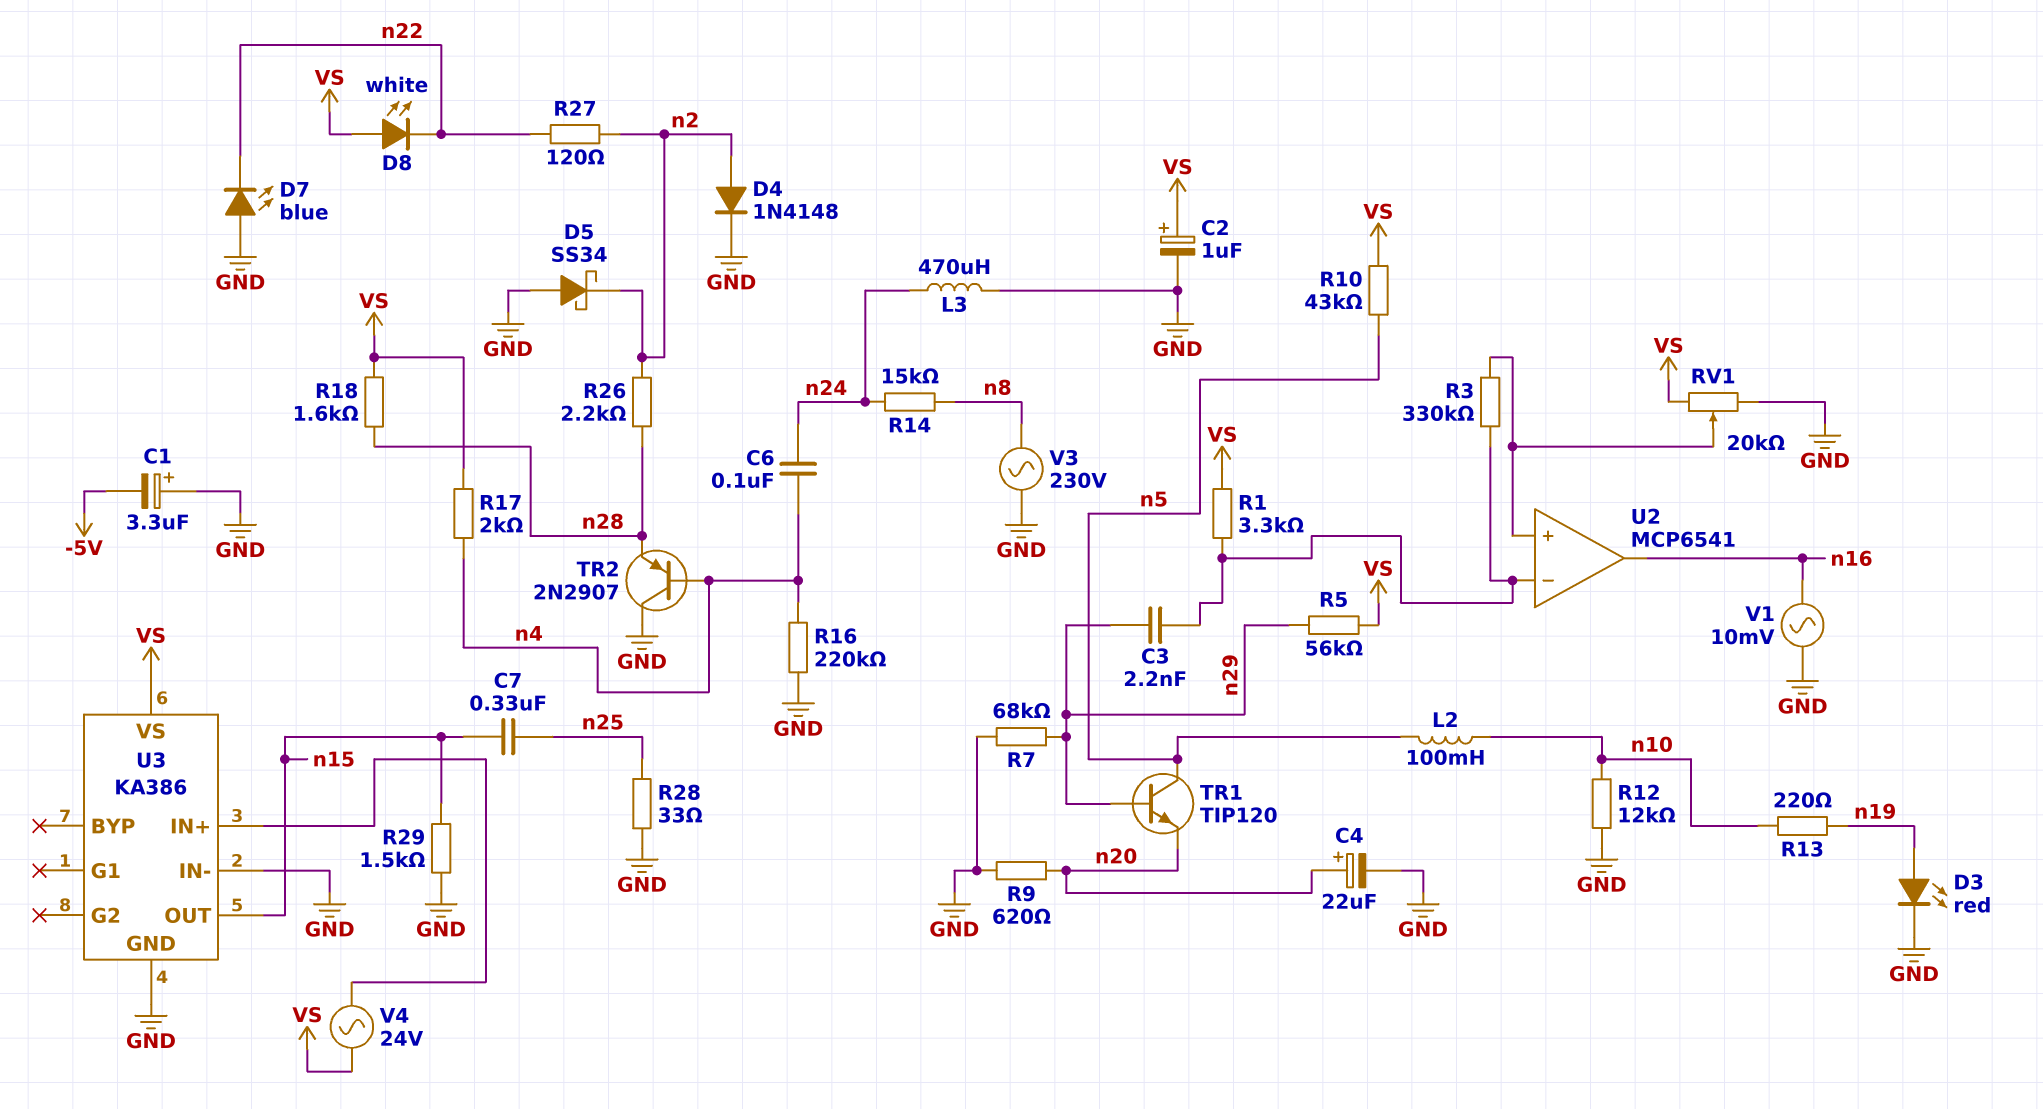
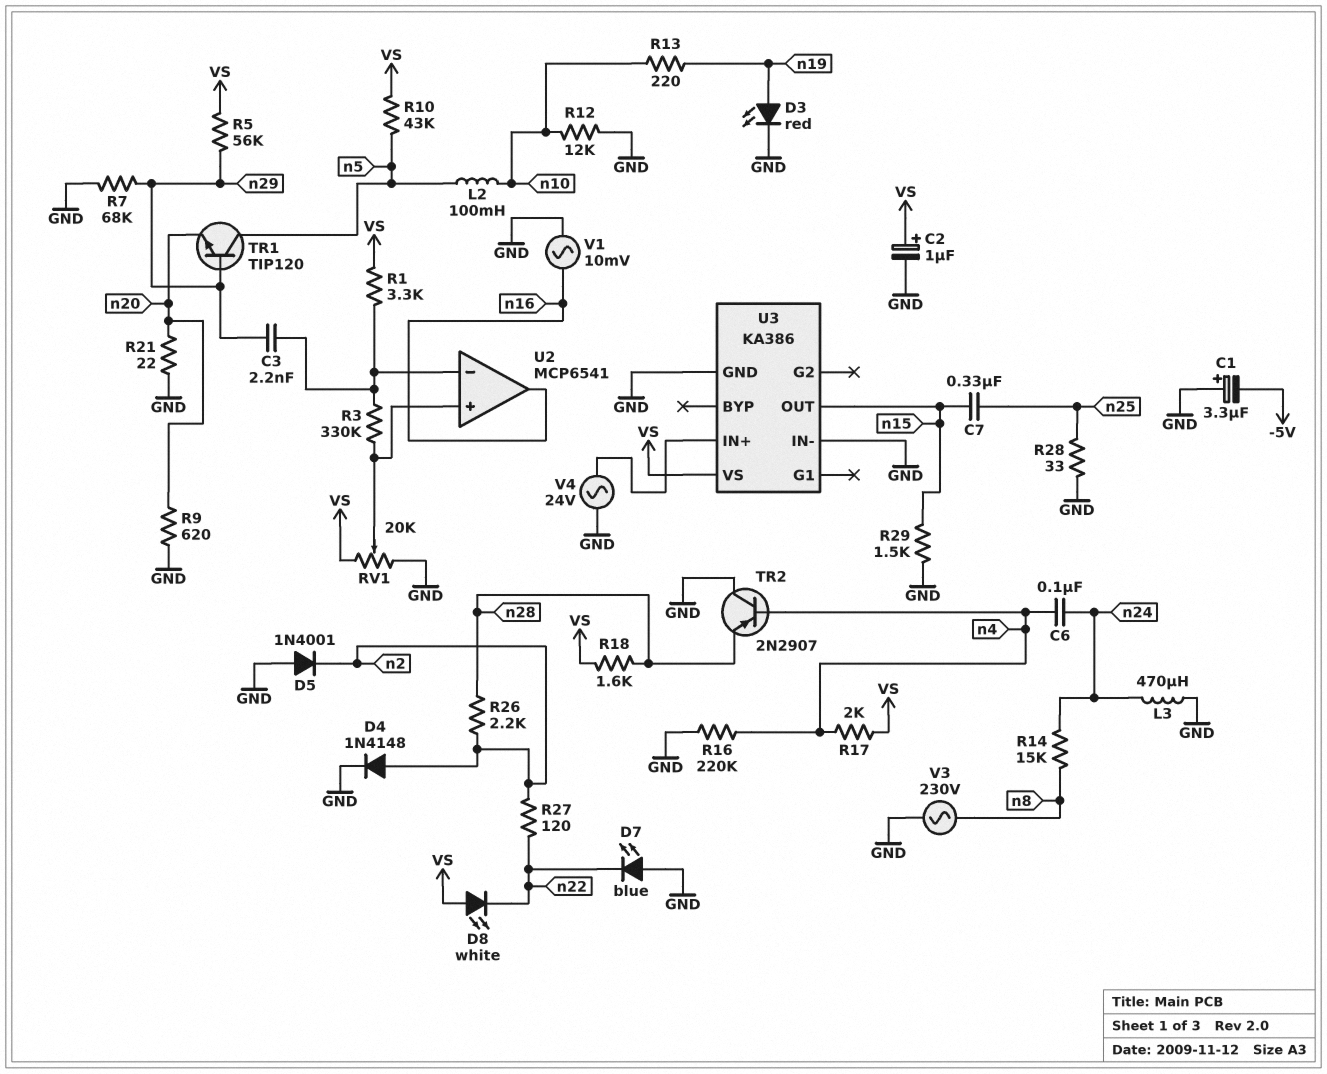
C4: 22uF (plus n20, minus GND) -> none
D5: schottky SS34 (A GND, K n2) -> diode 1N4001 (A GND, K n2)
R21: none -> 22 (GND, n20)
V4: AC 24V (U3/IN+, VS) -> AC 24V (GND, U3/IN+)

